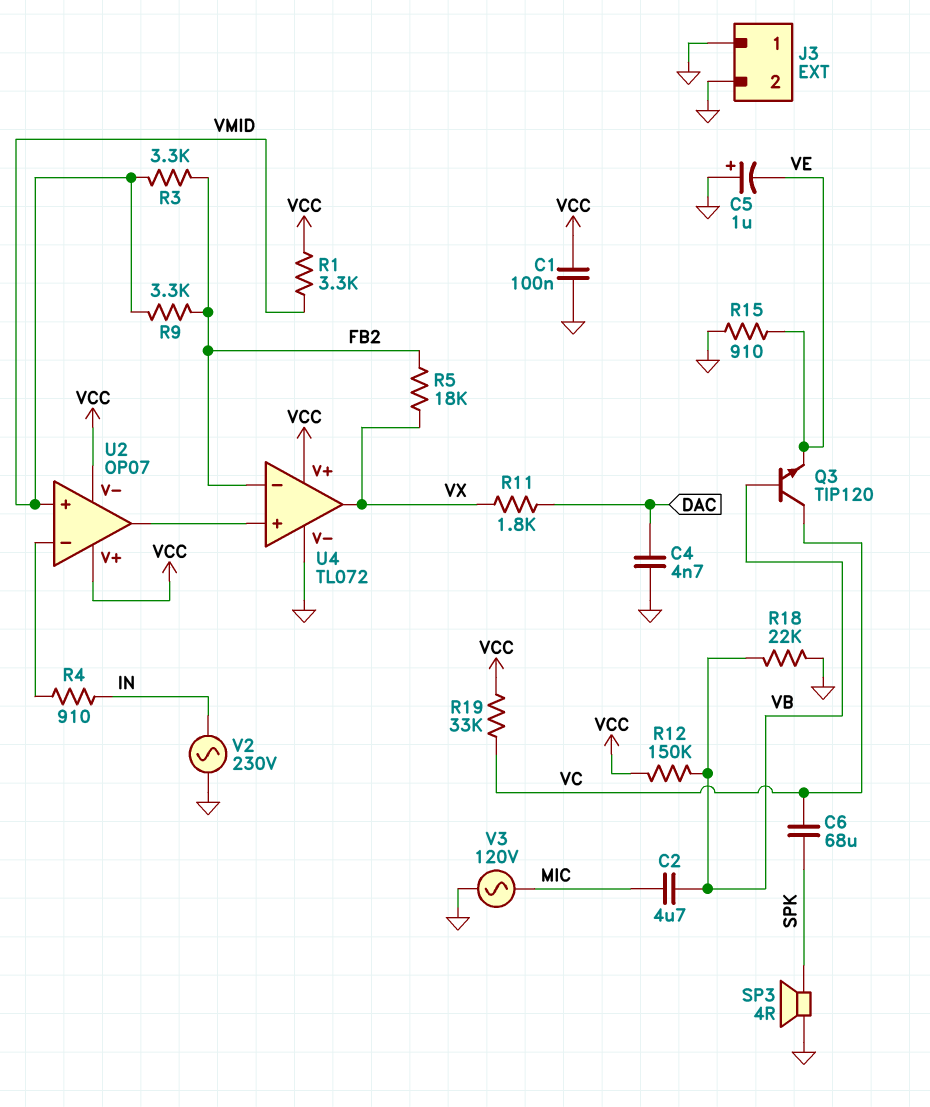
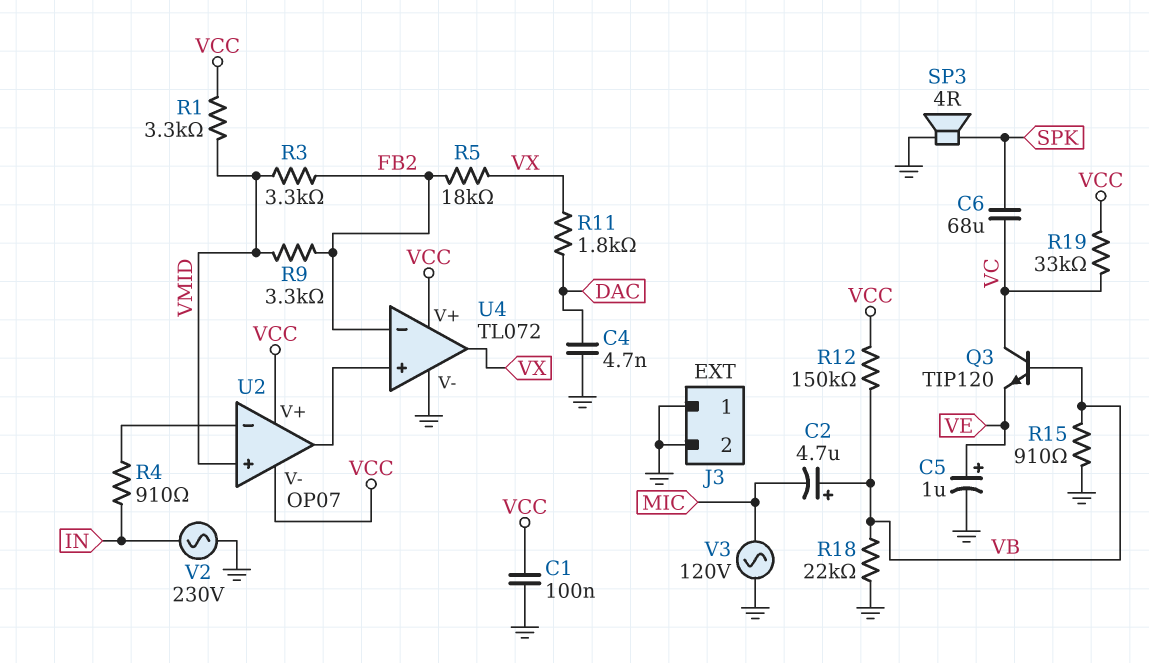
C2: 4.7uF (MIC, VB) -> 4.7uF (plus VB, minus MIC)
C5: 1uF (plus GND, minus VE) -> 1uF (plus VE, minus GND)
R15: 910 (GND, VE) -> 910 (GND, VB)

